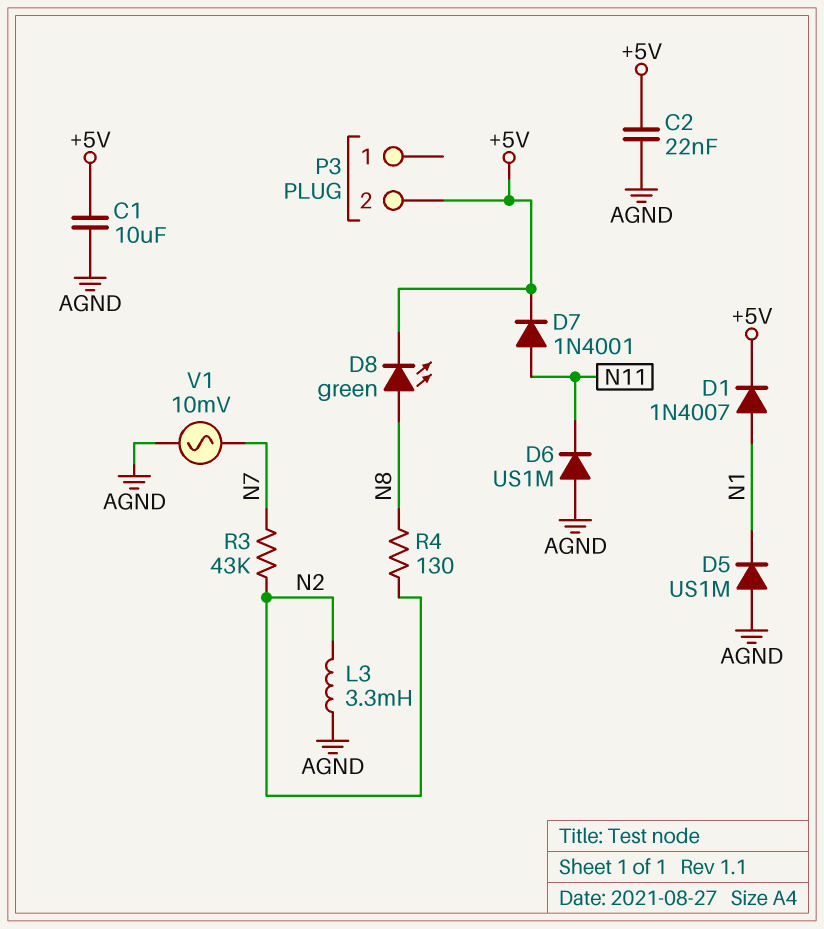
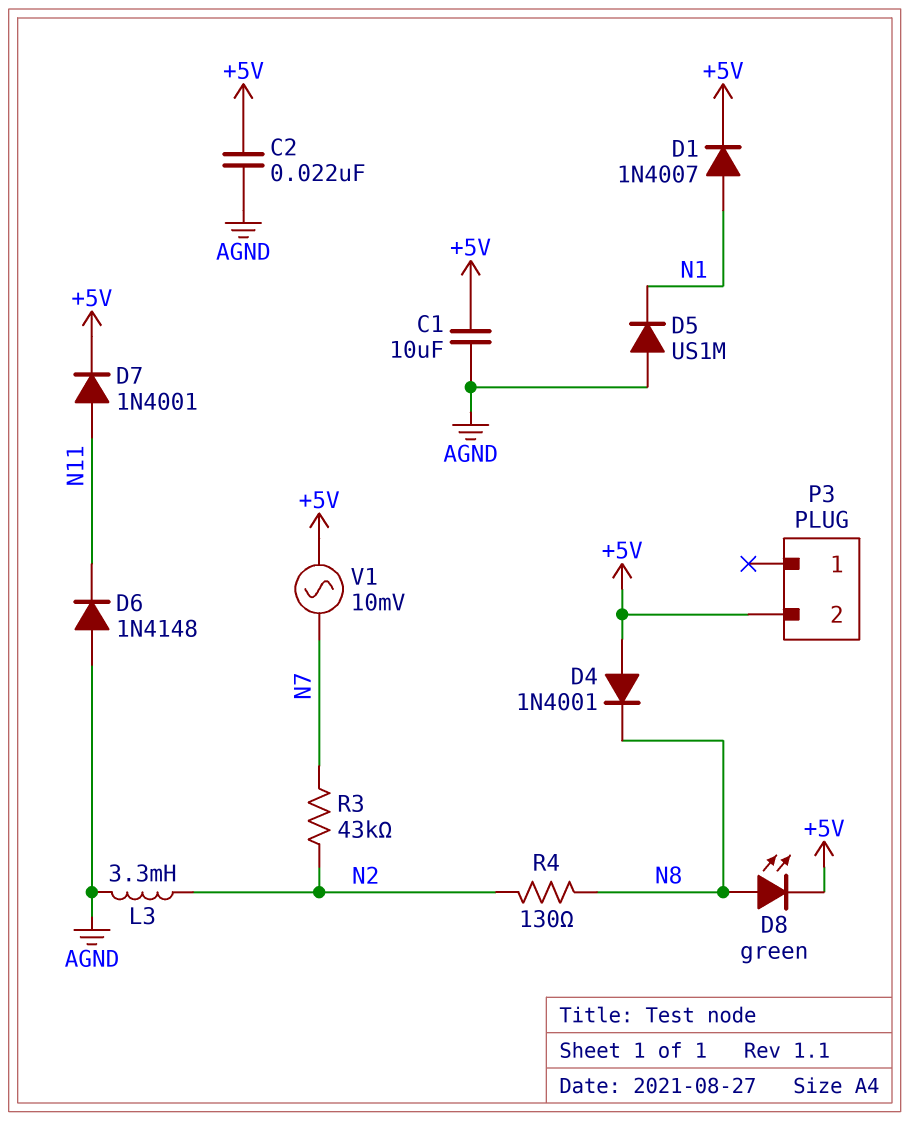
D4: none -> diode 1N4001 (A +5V, K N8)
D6: diode US1M (A AGND, K N11) -> diode 1N4148 (A AGND, K N11)
V1: AC 10mV (AGND, N7) -> AC 10mV (+5V, N7)

